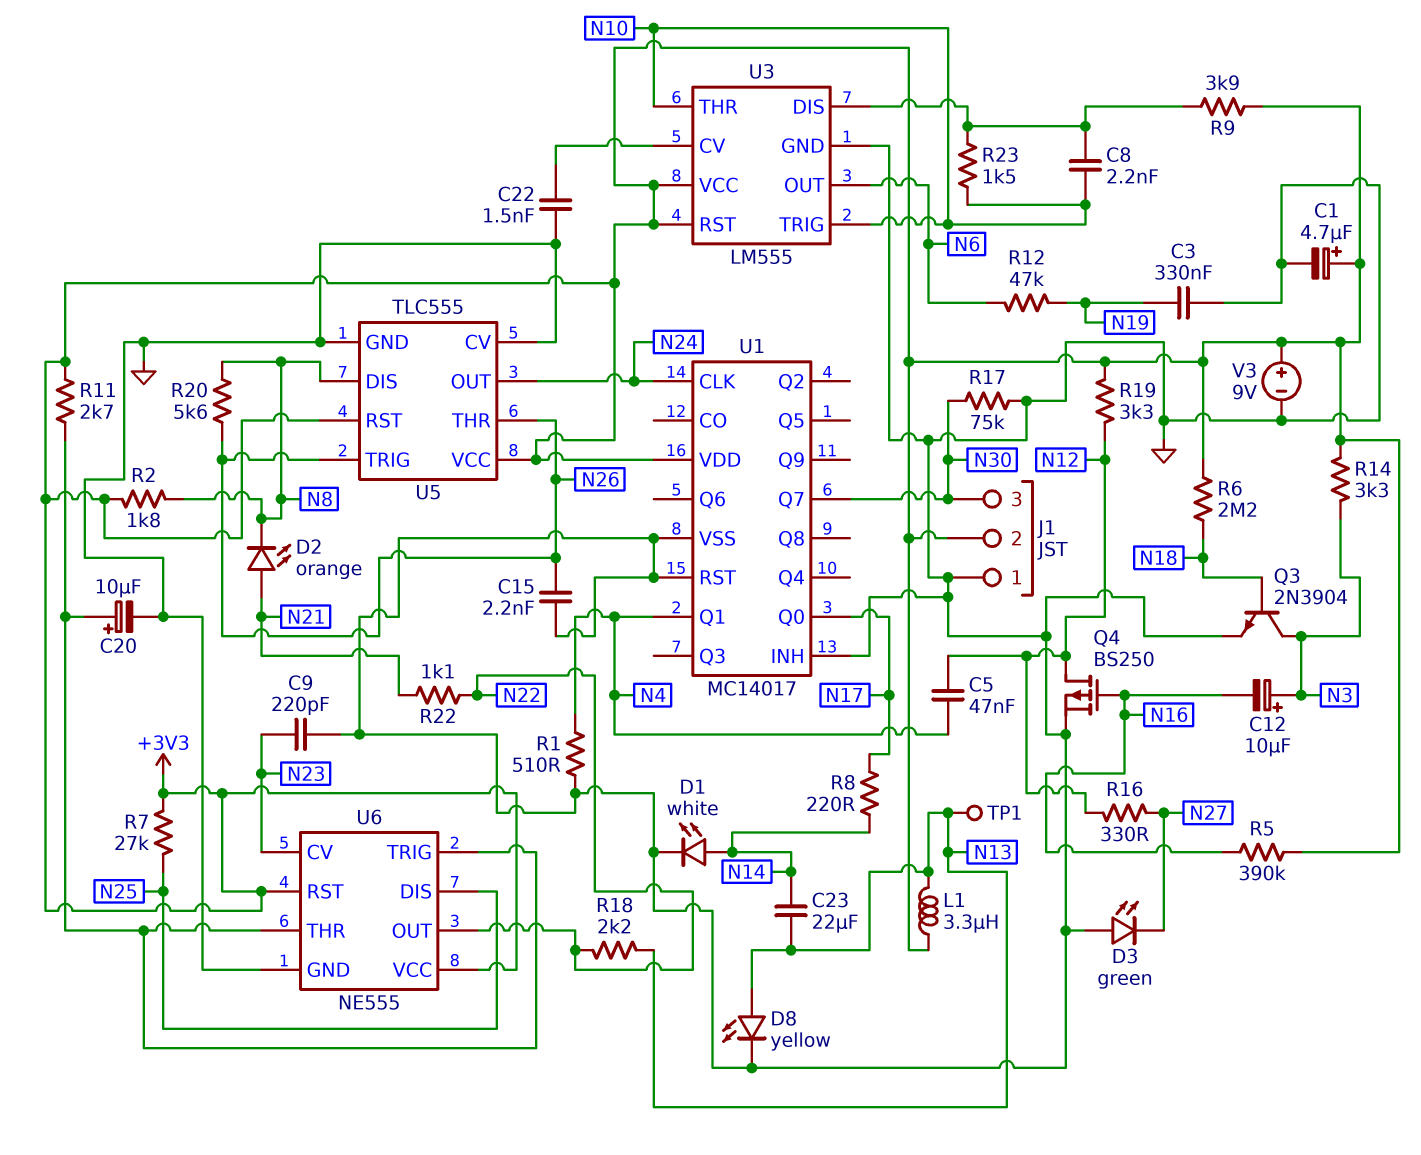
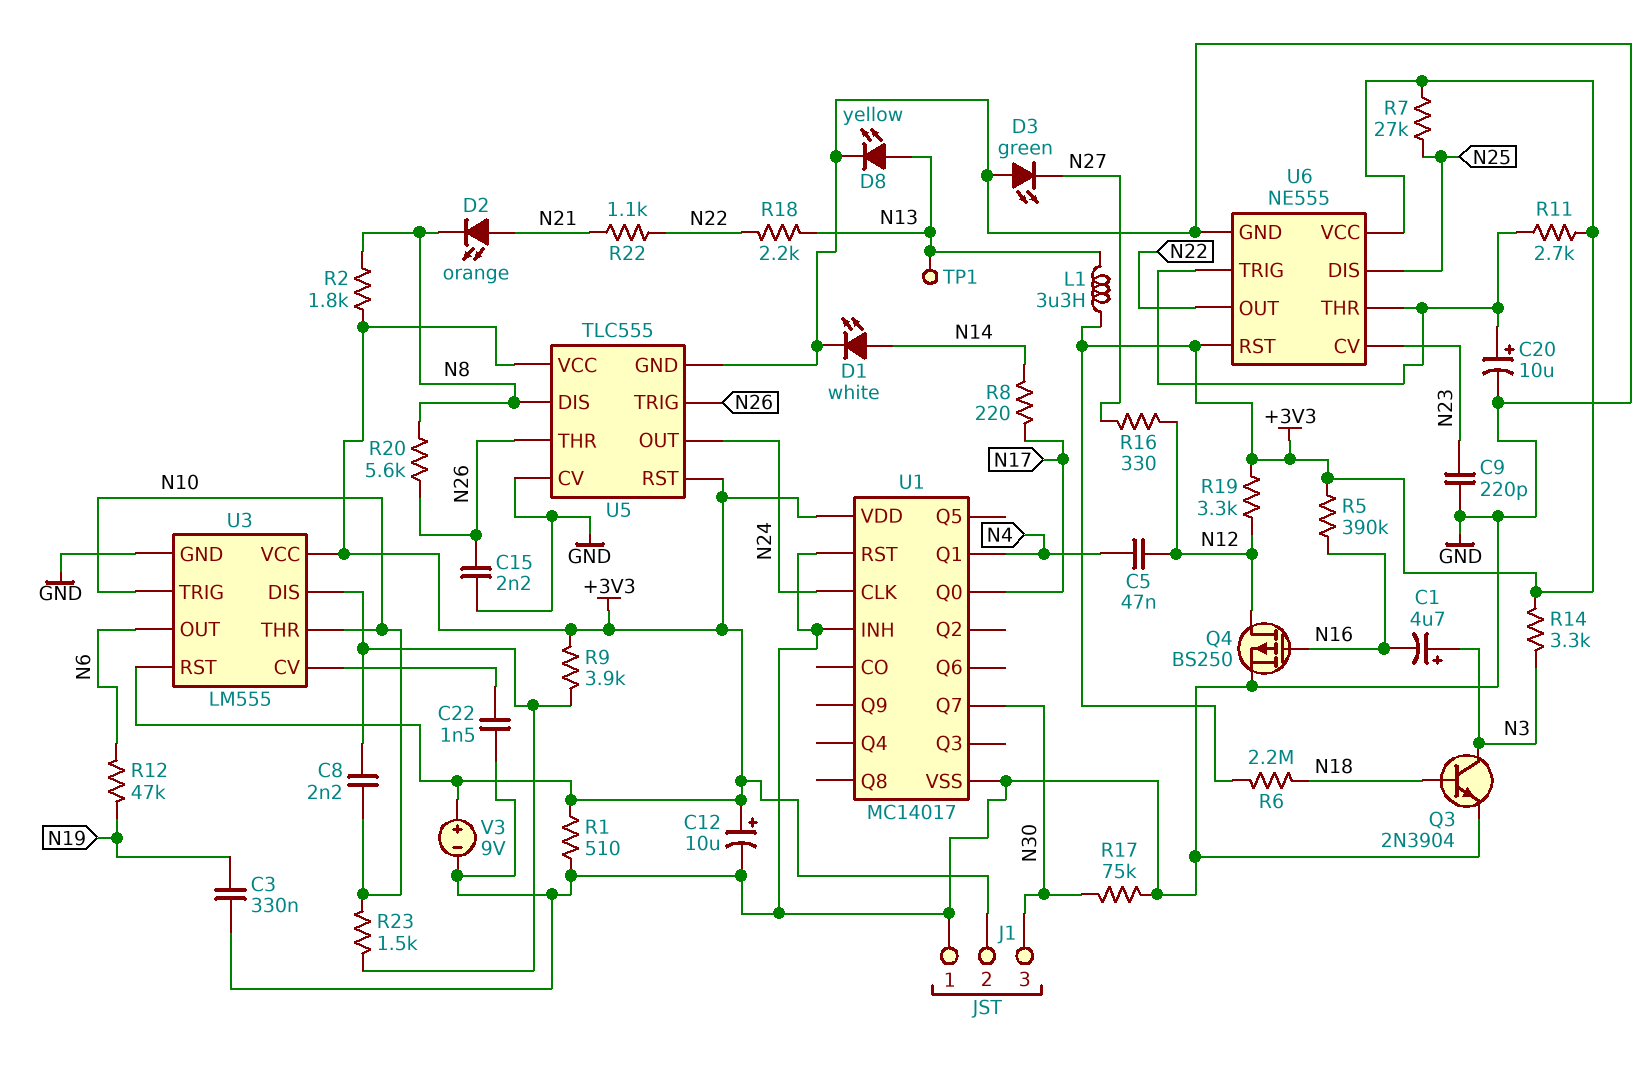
C1: 4.7uF (plus +3V3, minus GND) -> 4.7uF (plus N3, minus N16)
C12: 10uF (plus N3, minus N16) -> 10uF (plus +3V3, minus GND)
C23: 22uF (N13, N14) -> none
R1: 510 (GND, N4) -> 510 (+3V3, GND)

